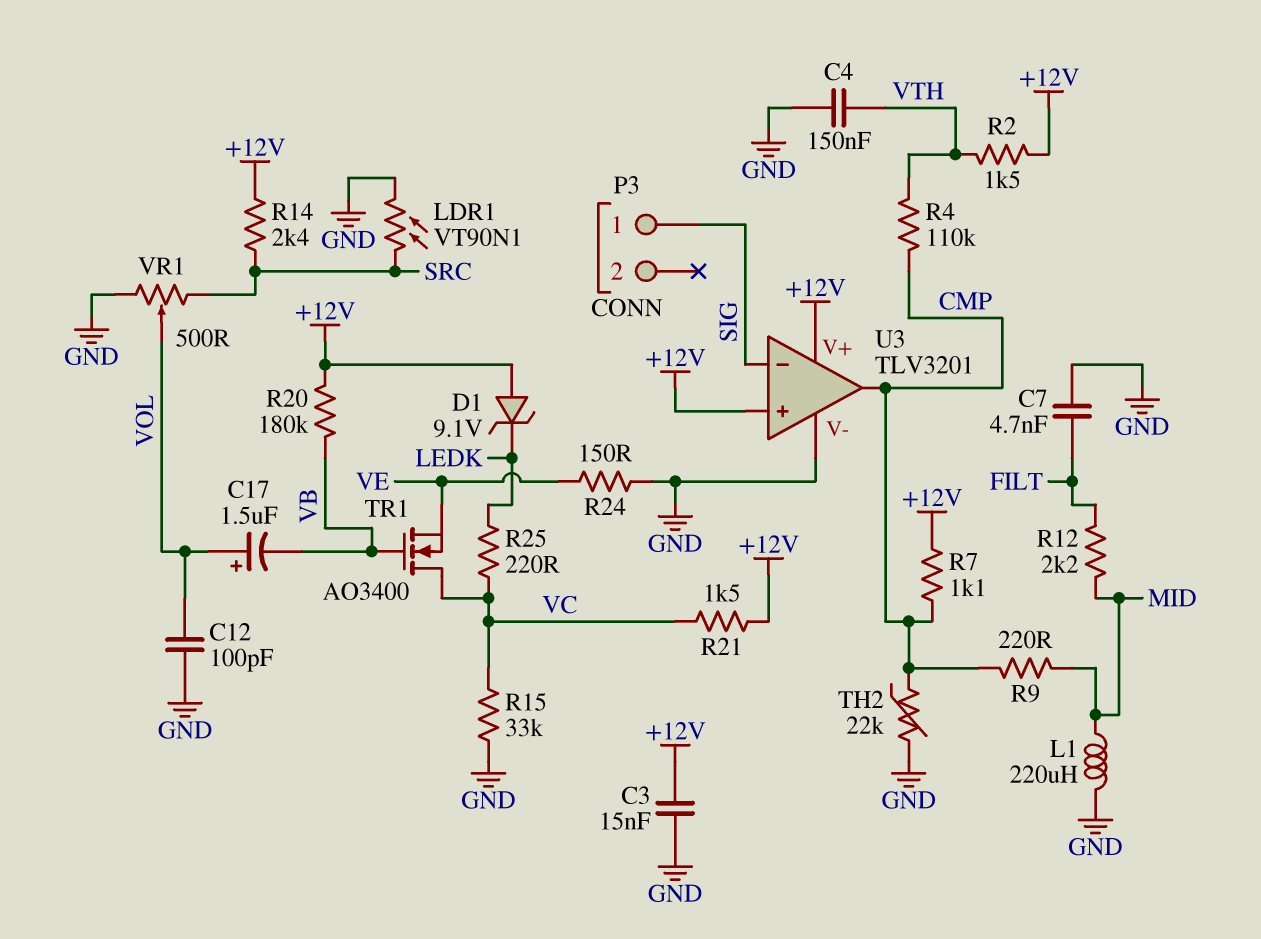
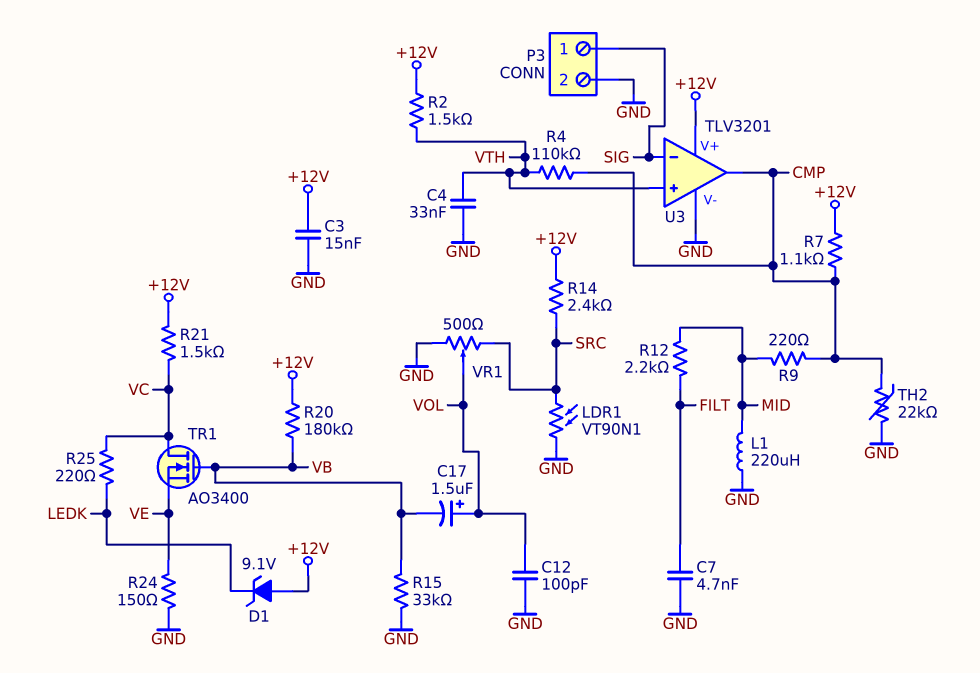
C4: 150nF (GND, VTH) -> 33nF (GND, VTH)
P3 pin 2: none -> GND
R15: 33k (GND, VC) -> 33k (GND, VB)
U3 pin in+: +12V -> VTH

